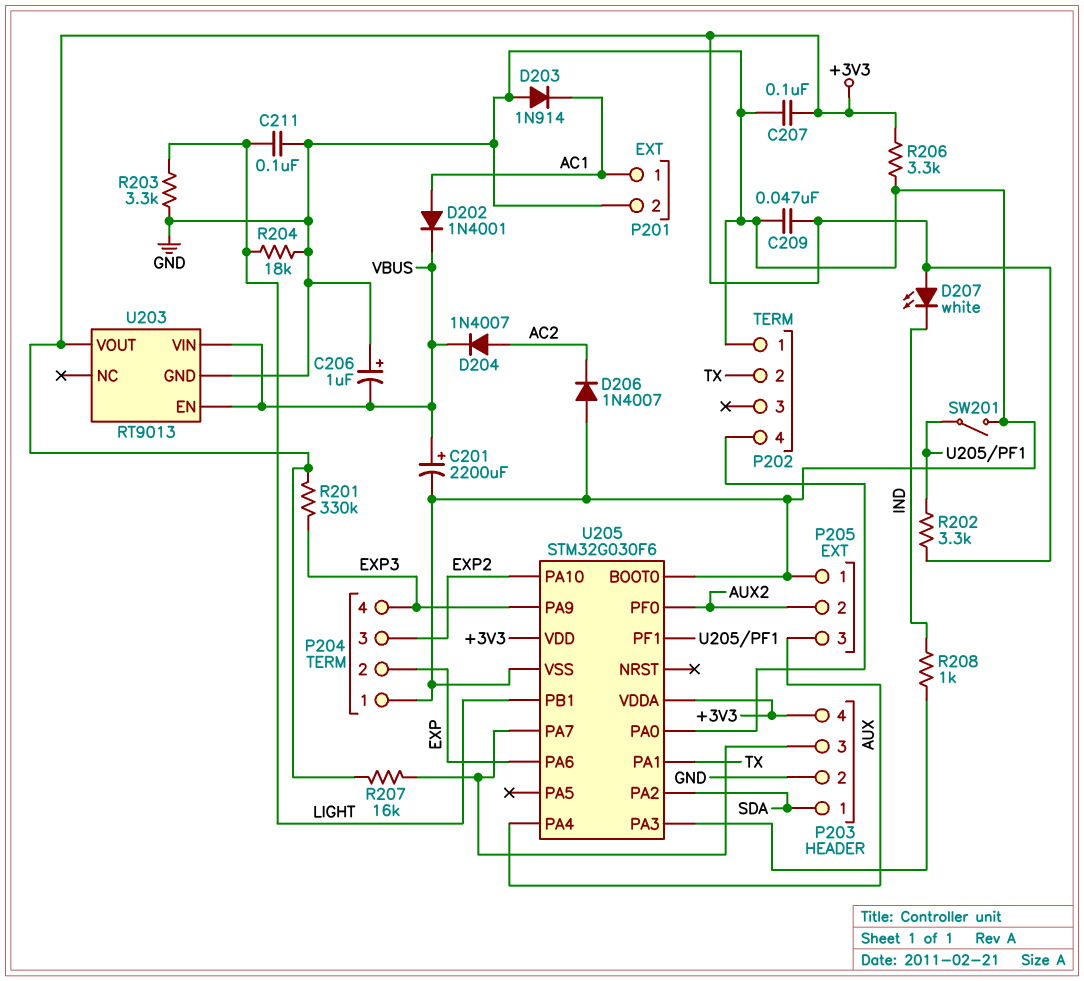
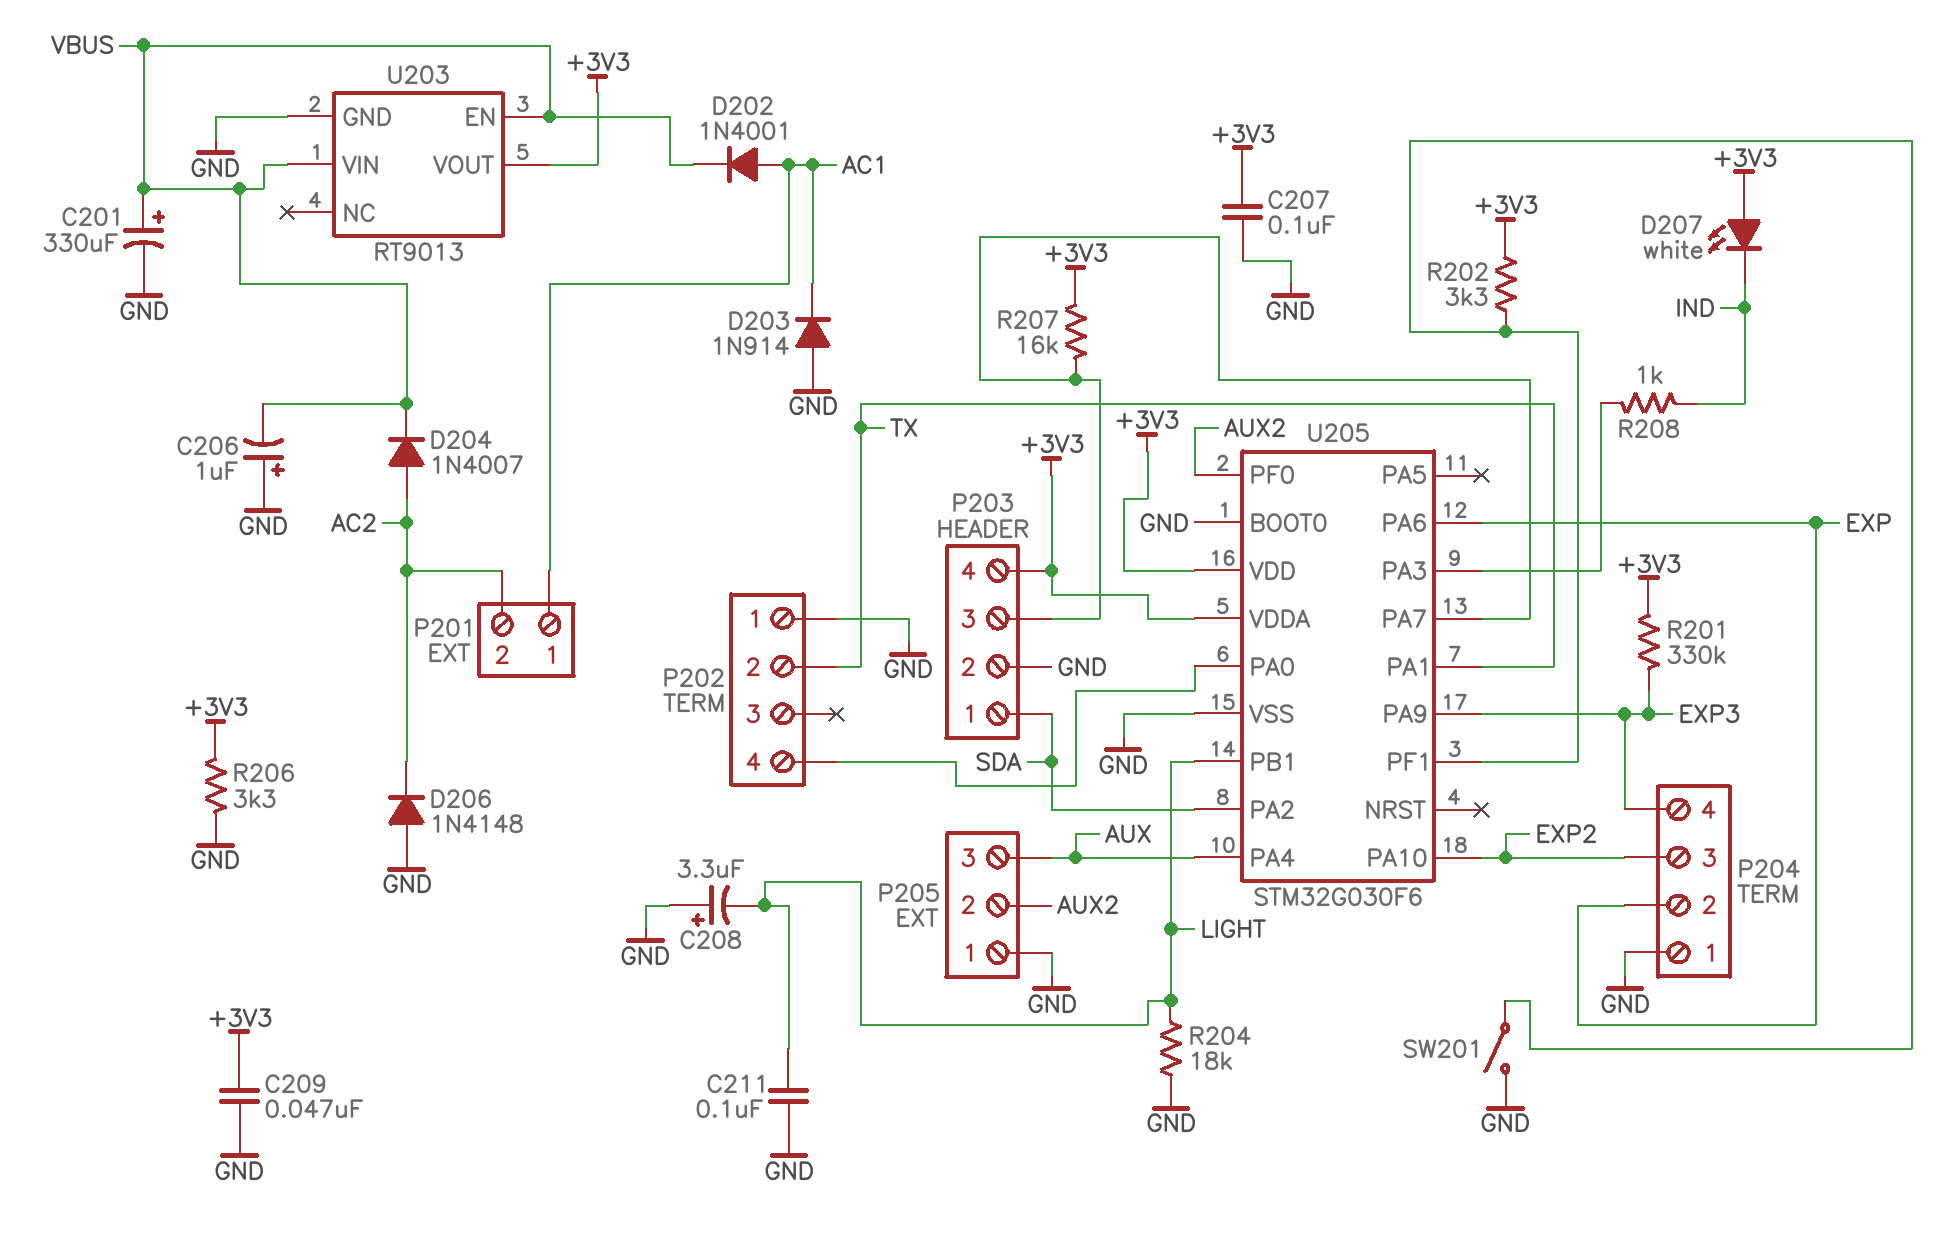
C201: 2200uF (plus VBUS, minus GND) -> 330uF (plus VBUS, minus GND)
C208: none -> 3.3uF (plus GND, minus LIGHT)
D206: diode 1N4007 (A GND, K AC2) -> diode 1N4148 (A GND, K AC2)
P201 pin 2: GND -> AC2
R203: 3.3k (GND, LIGHT) -> none

